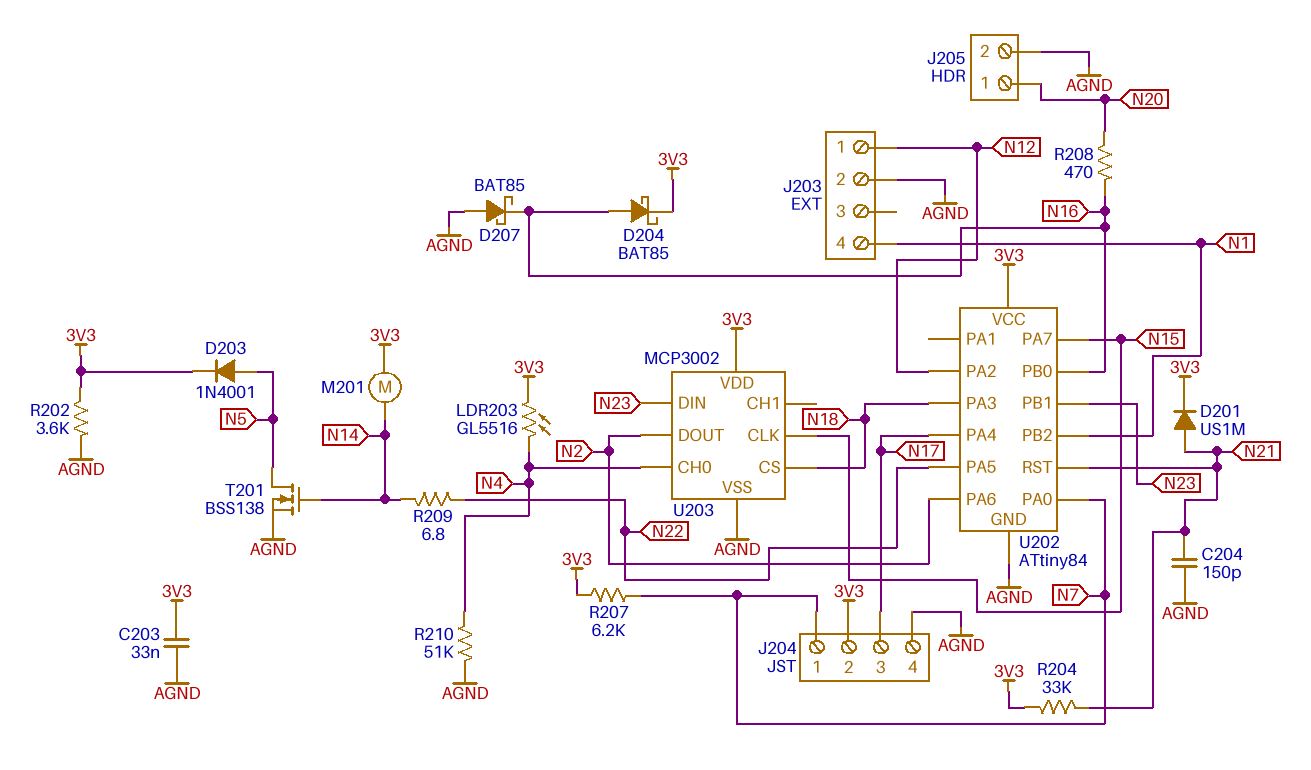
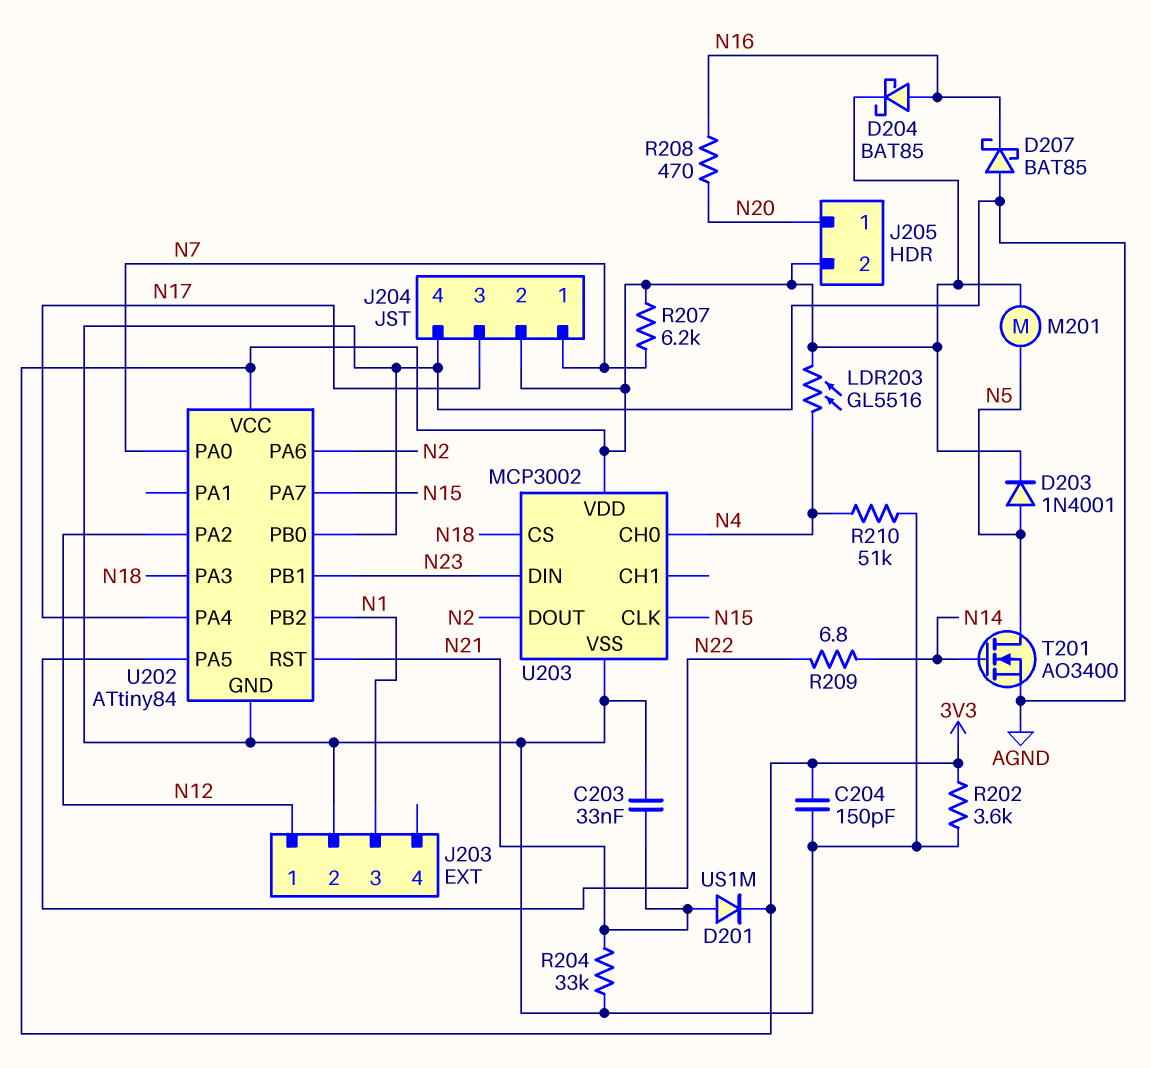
C203: 33nF (3V3, AGND) -> 33nF (AGND, N21)
C204: 150pF (AGND, N21) -> 150pF (3V3, AGND)
J203 pin 3: none -> N1
J203 pin 4: N1 -> none
J205 pin 2: AGND -> 3V3
M201: motor (3V3, N14) -> motor (3V3, N5)
R204: 33k (3V3, N21) -> 33k (AGND, N21)
T201: NMOS BSS138 (G N14, D N5, S AGND) -> NMOS AO3400 (G N14, D N5, S AGND)
U202 pin PB0: N16 -> AGND

